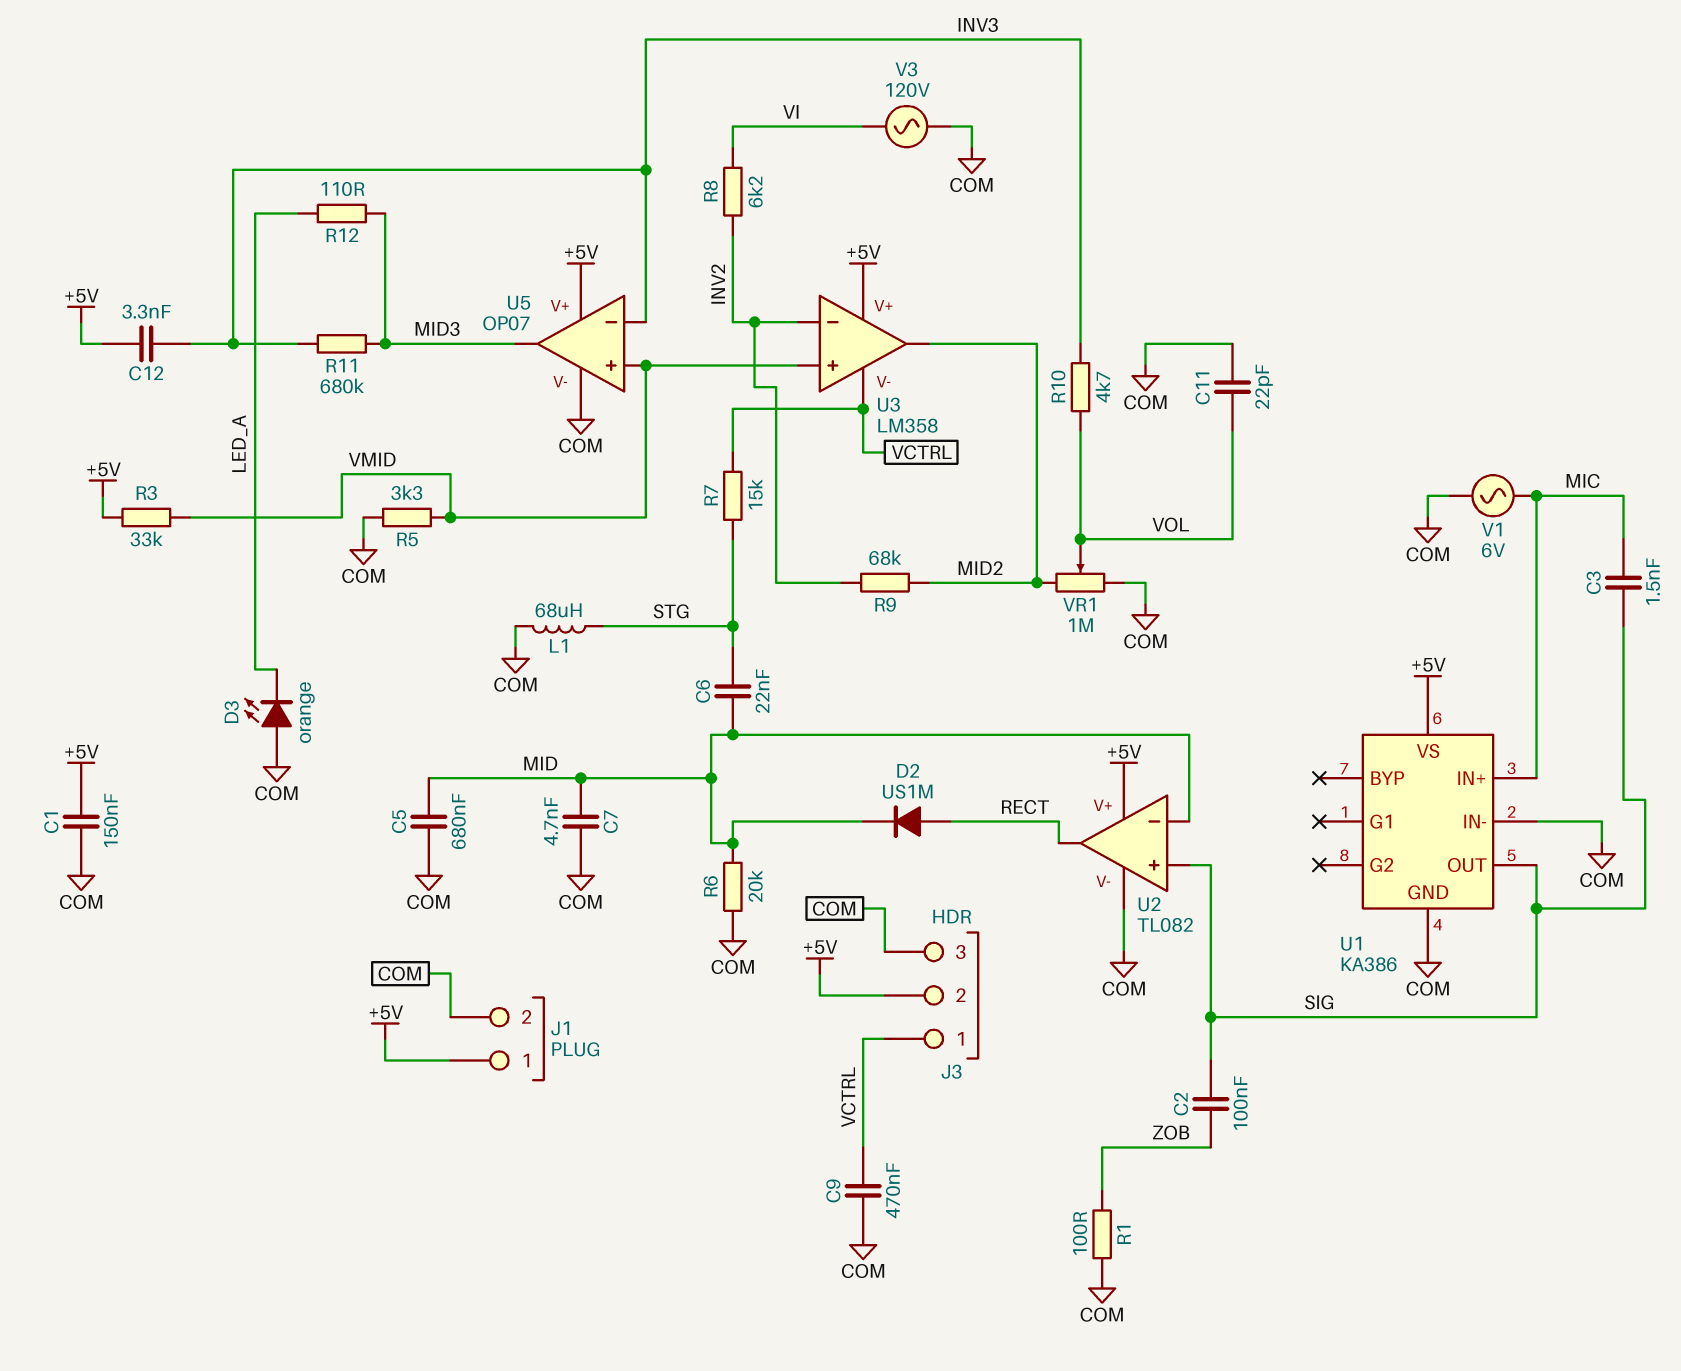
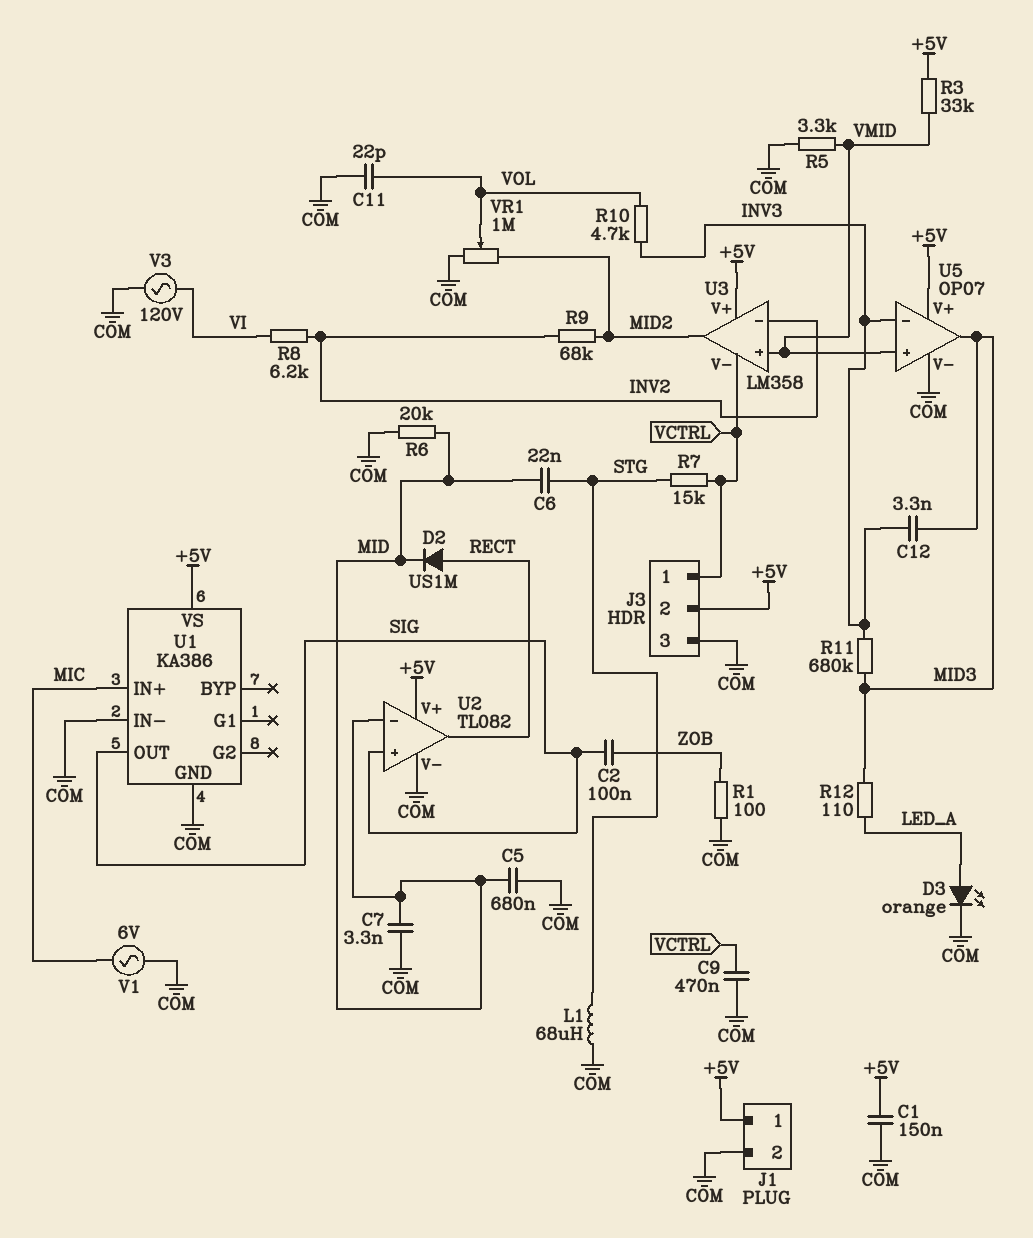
C3: 1.5nF (MIC, SIG) -> none
C7: 4.7nF (COM, MID) -> 3.3nF (COM, MID)
C12: 3.3nF (+5V, INV3) -> 3.3nF (INV3, MID3)
D3: LED orange (A COM, K LED_A) -> LED orange (A LED_A, K COM)

